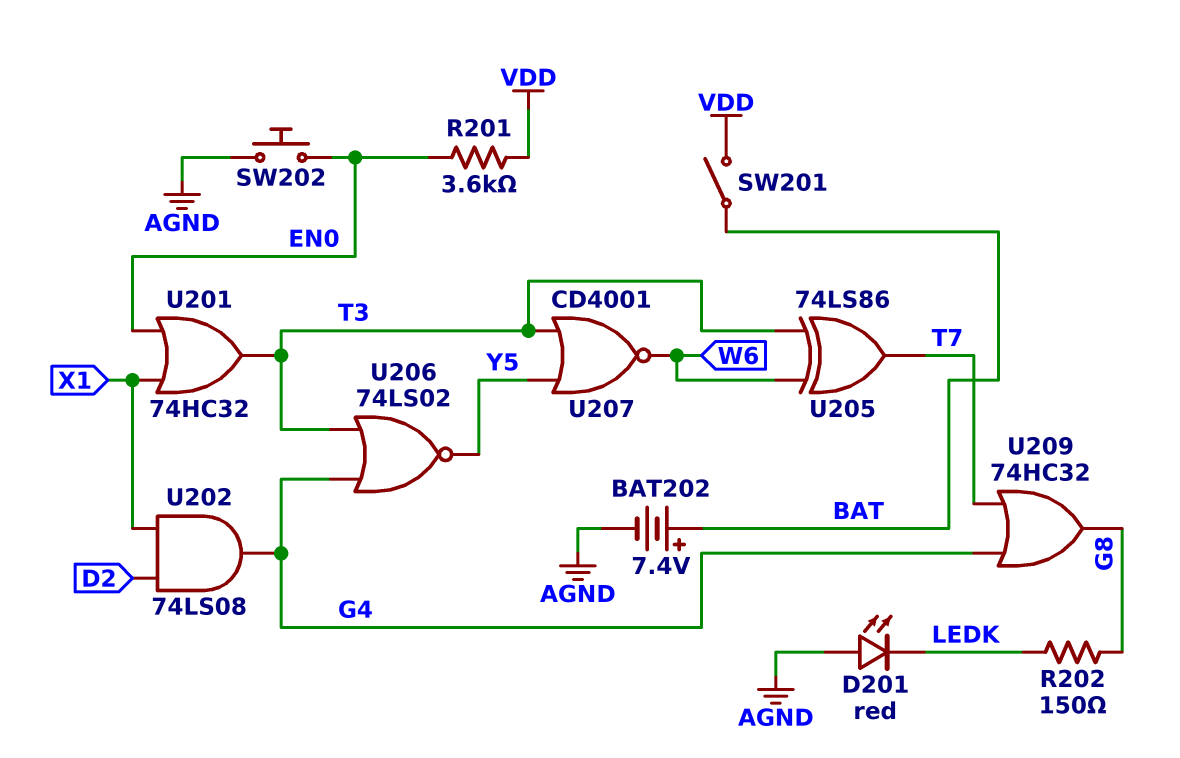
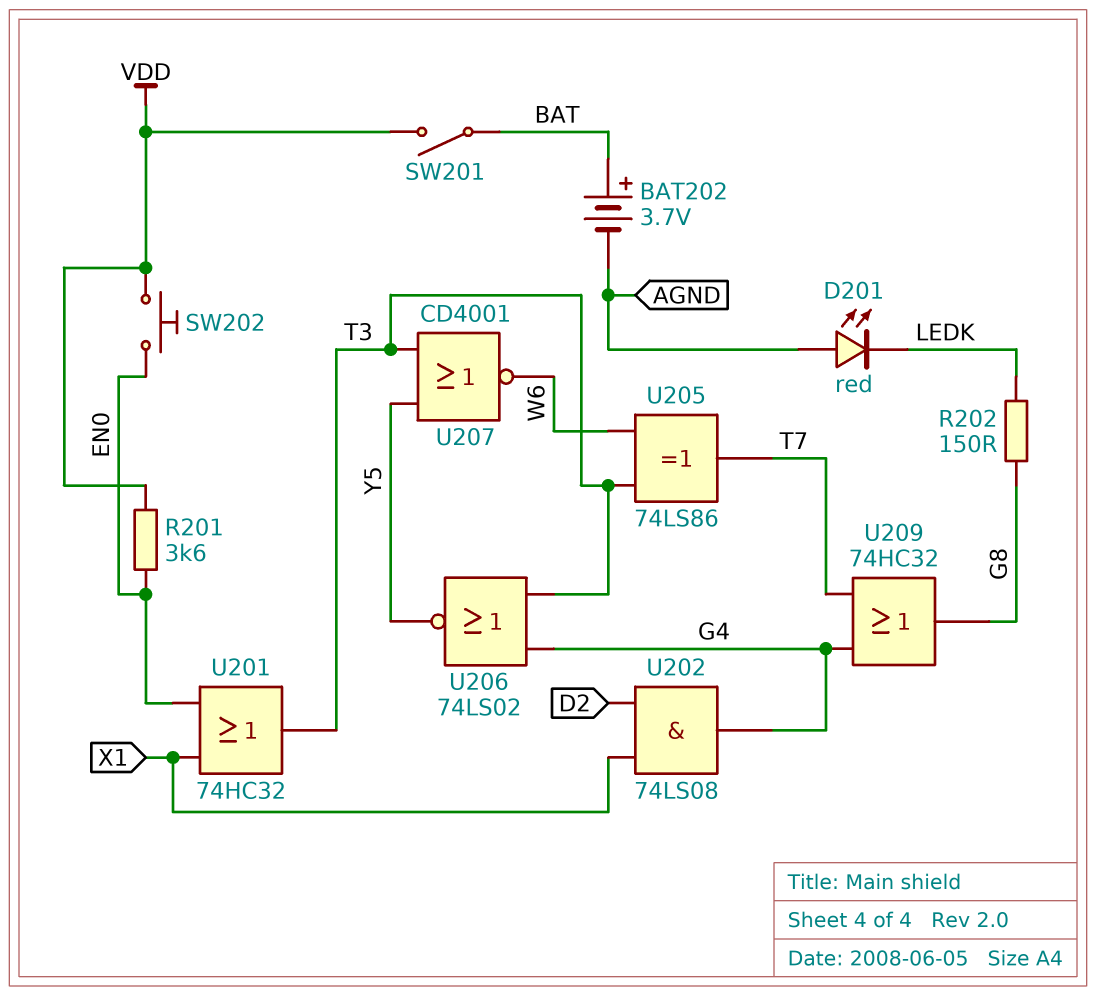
BAT202: 7.4V (plus BAT, minus AGND) -> 3.7V (plus BAT, minus AGND)
SW202: button (AGND, EN0) -> button (EN0, VDD)

